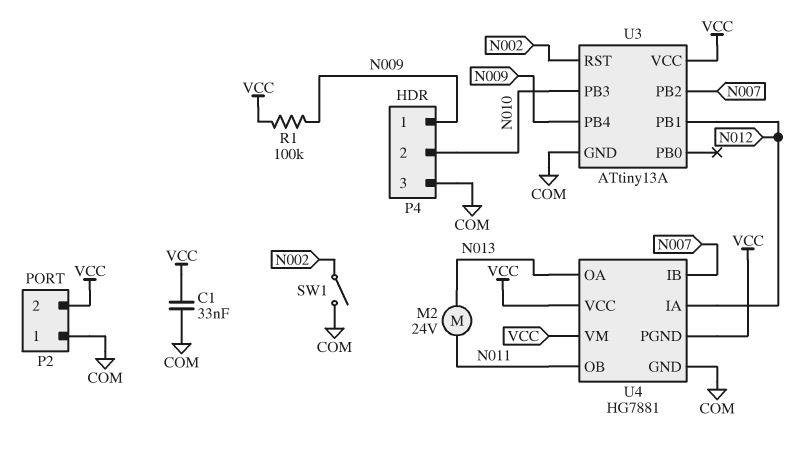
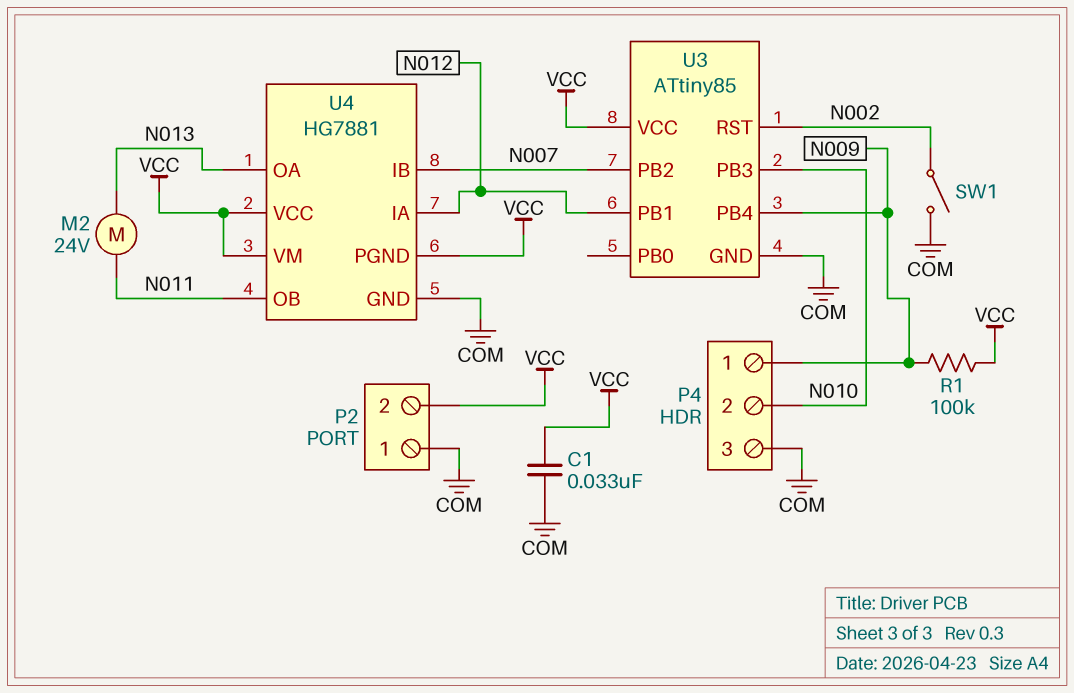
U3: ATtiny13A -> ATtiny85

